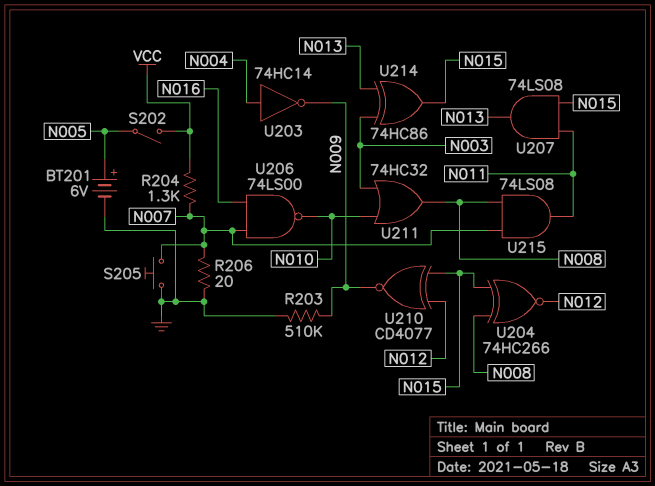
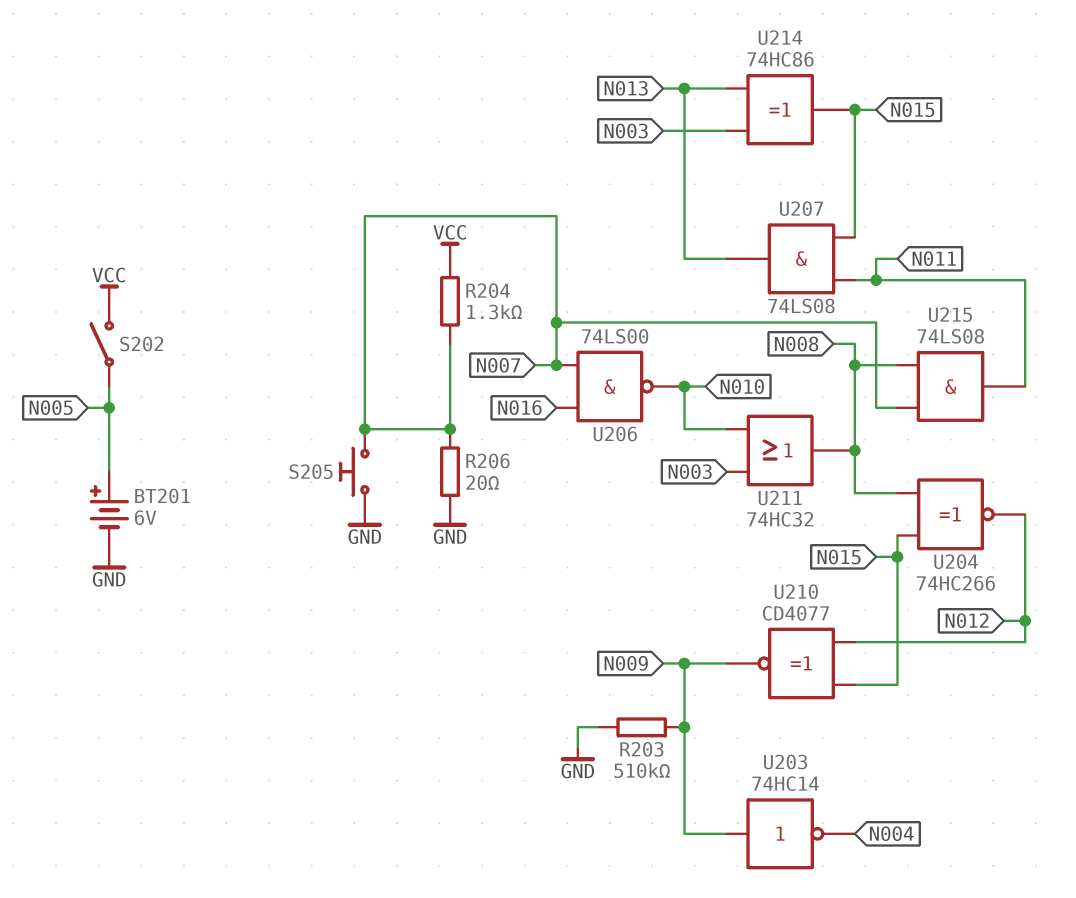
U203: NOT 74HC14 (in N004, out N009) -> NOT 74HC14 (in N009, out N004)

